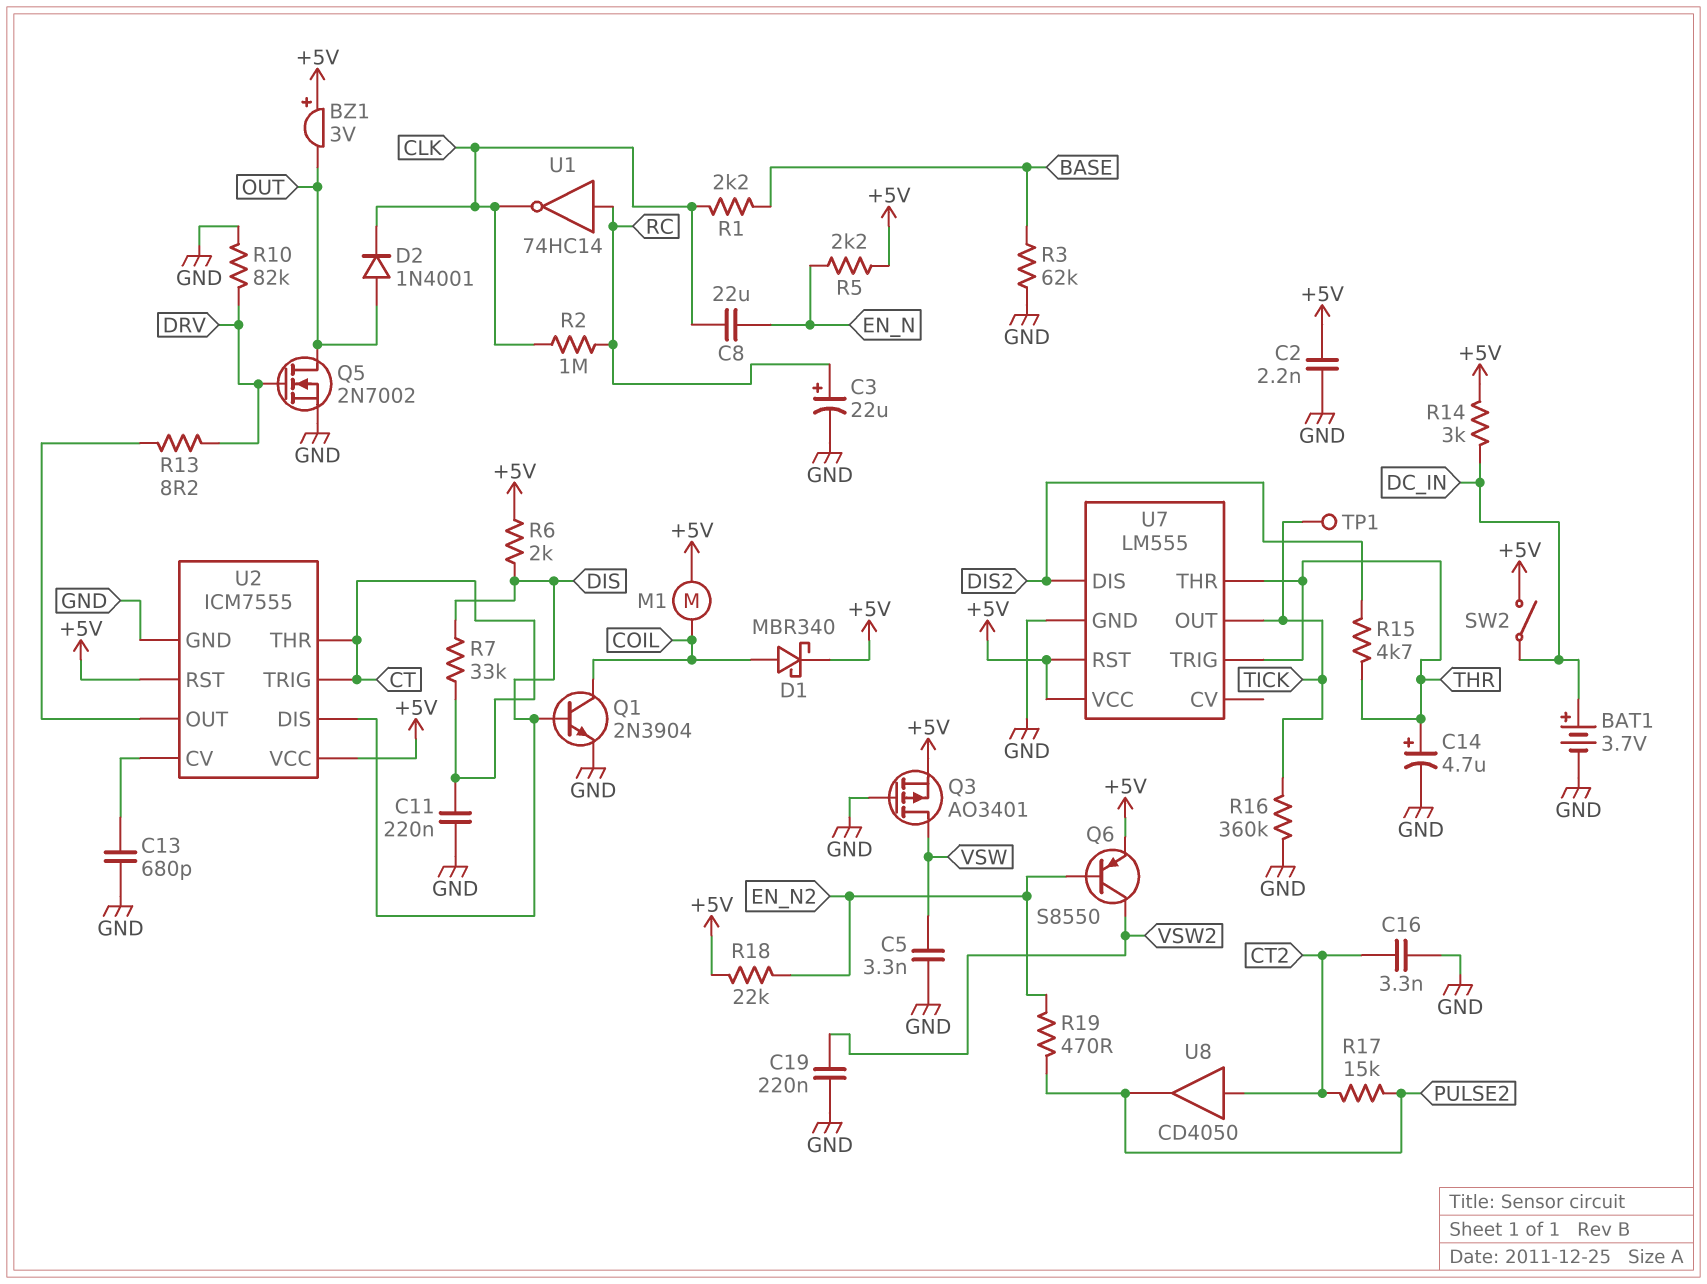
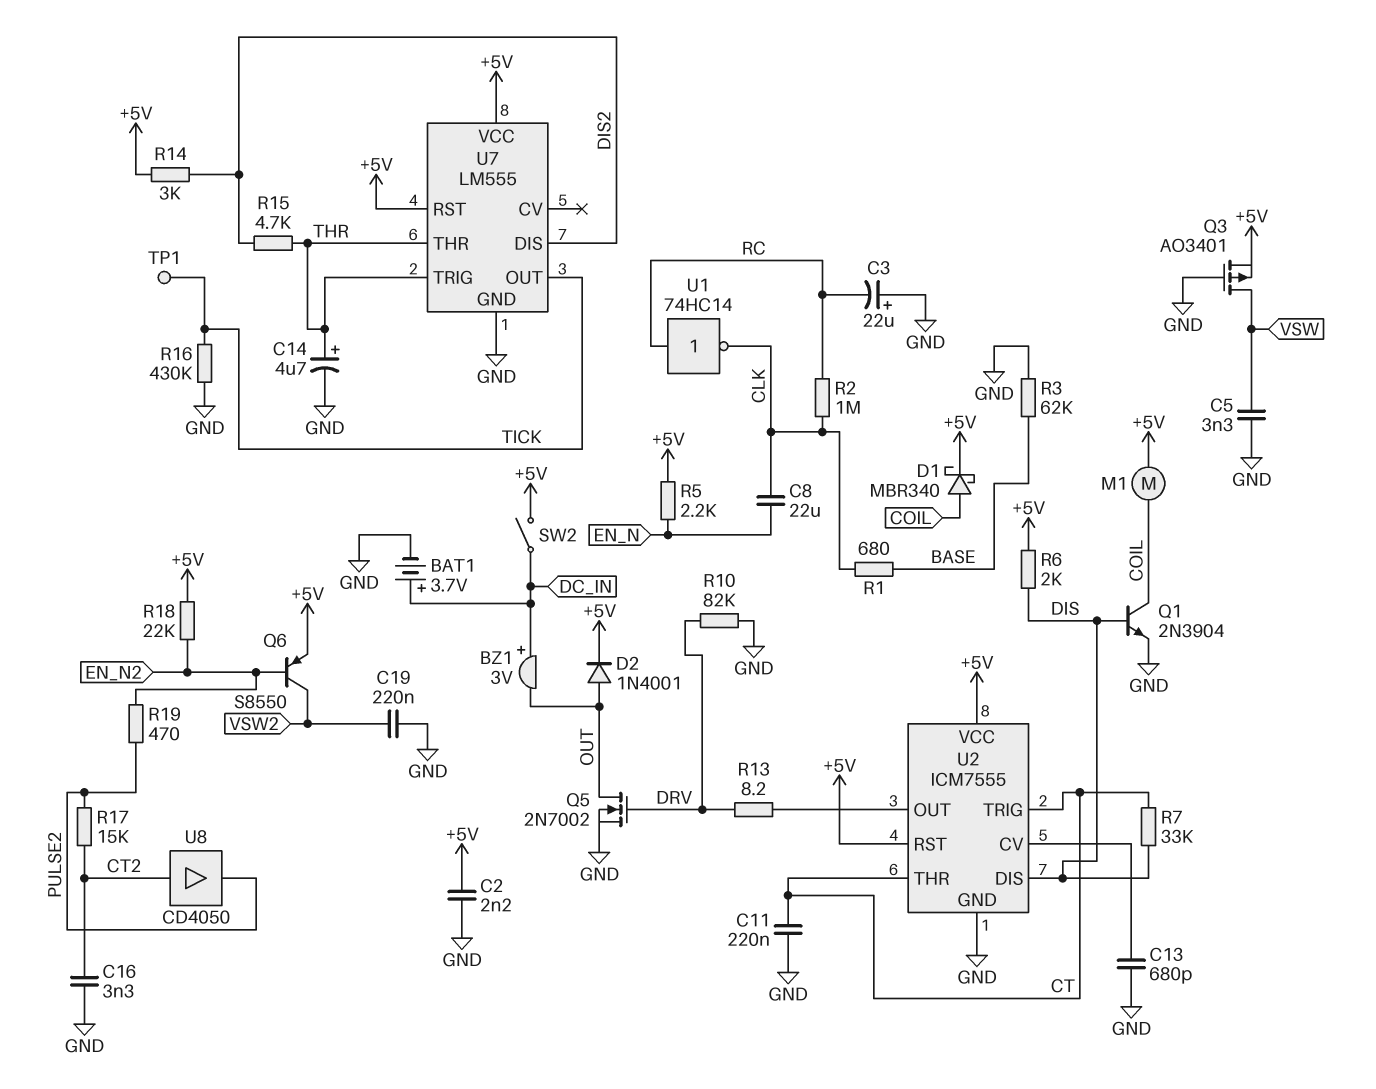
BZ1: buzzer 3V (plus +5V, minus OUT) -> buzzer 3V (plus DC_IN, minus OUT)
C3: 22uF (plus RC, minus GND) -> 22uF (plus GND, minus RC)
D2: diode 1N4001 (A OUT, K CLK) -> diode 1N4001 (A OUT, K +5V)
R1: 2.2k (BASE, CLK) -> 680 (BASE, CLK)
R14: 3k (+5V, DC_IN) -> 3k (+5V, DIS2)
R16: 360k (GND, TICK) -> 430k (GND, TICK)

